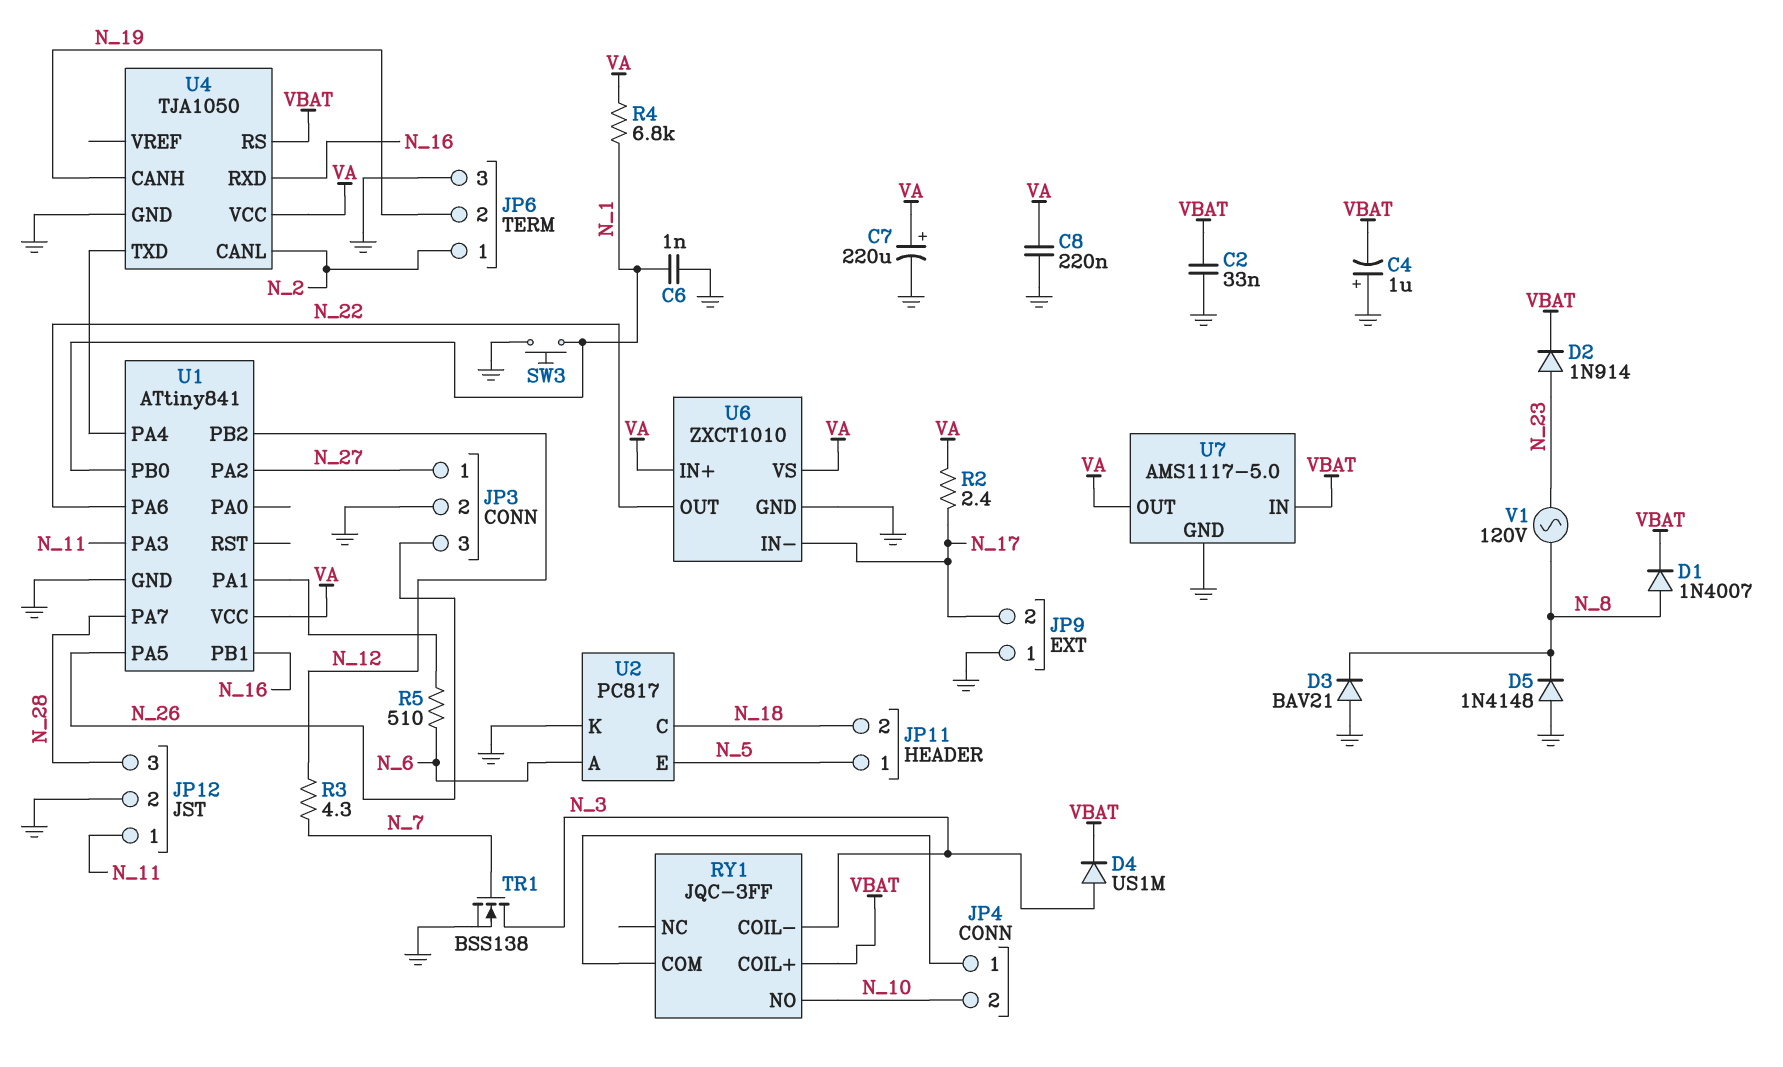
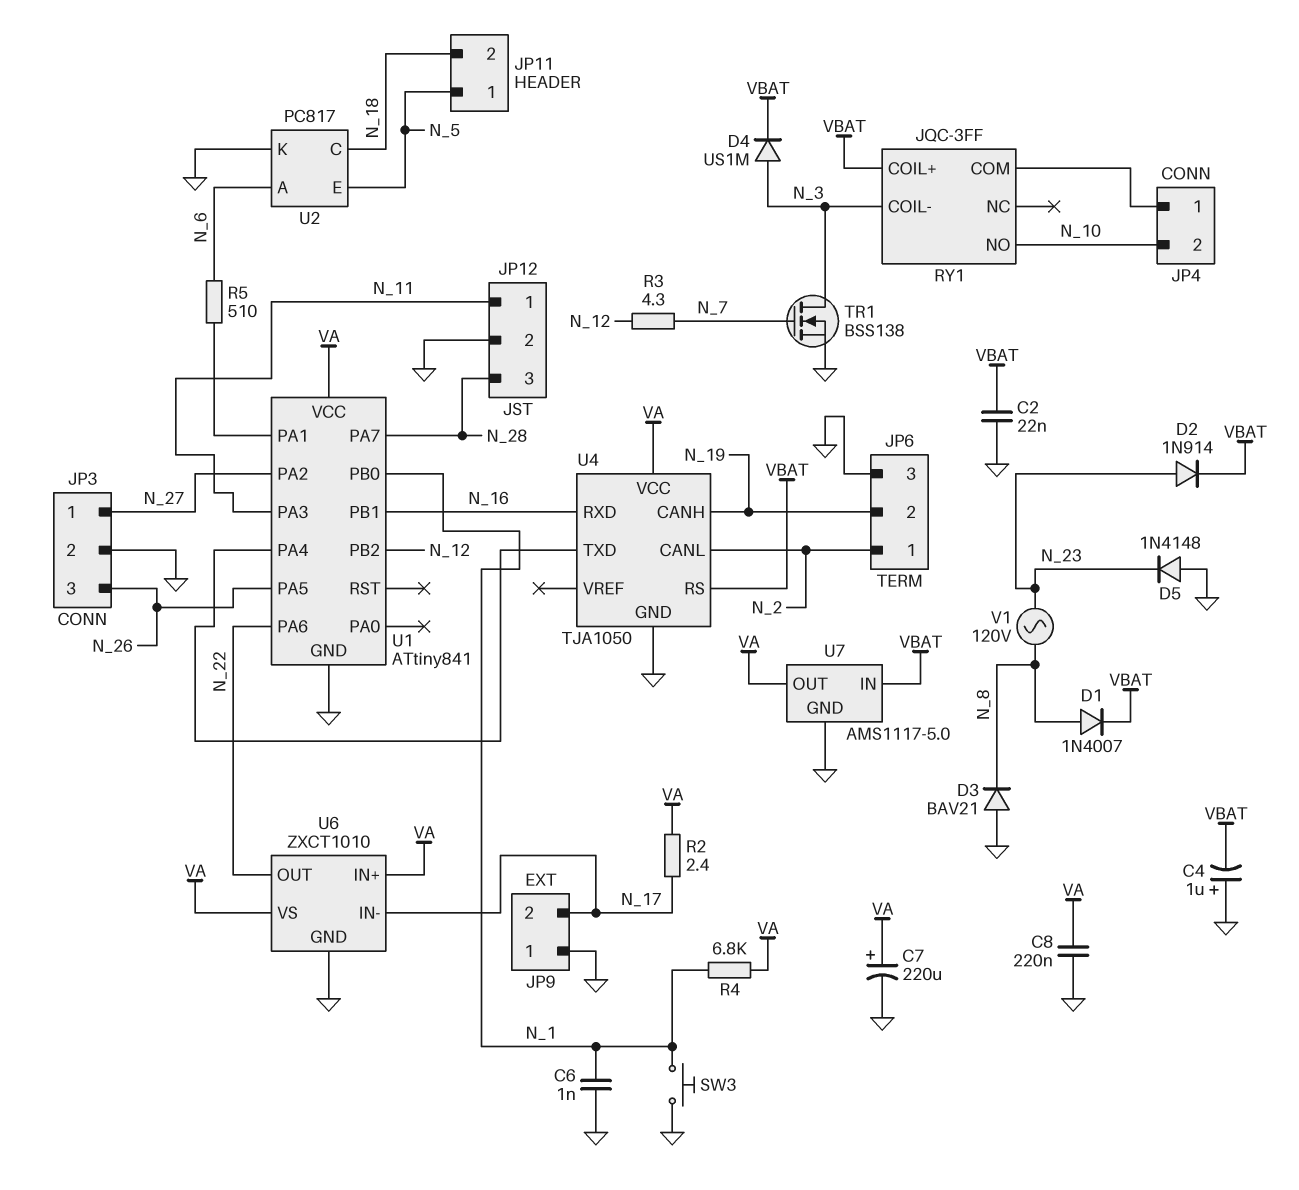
C2: 33nF (GND, VBAT) -> 22nF (GND, VBAT)
D5: diode 1N4148 (A GND, K N_8) -> diode 1N4148 (A GND, K N_23)

